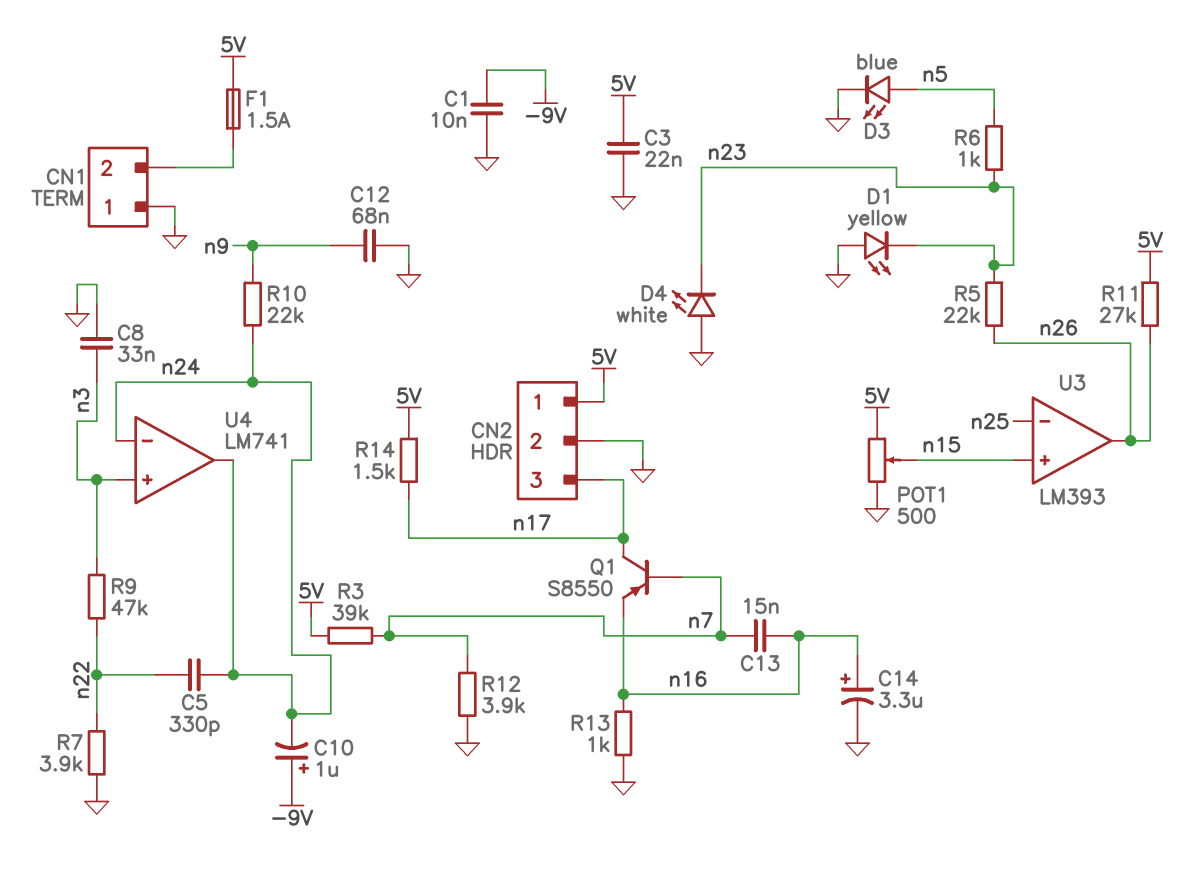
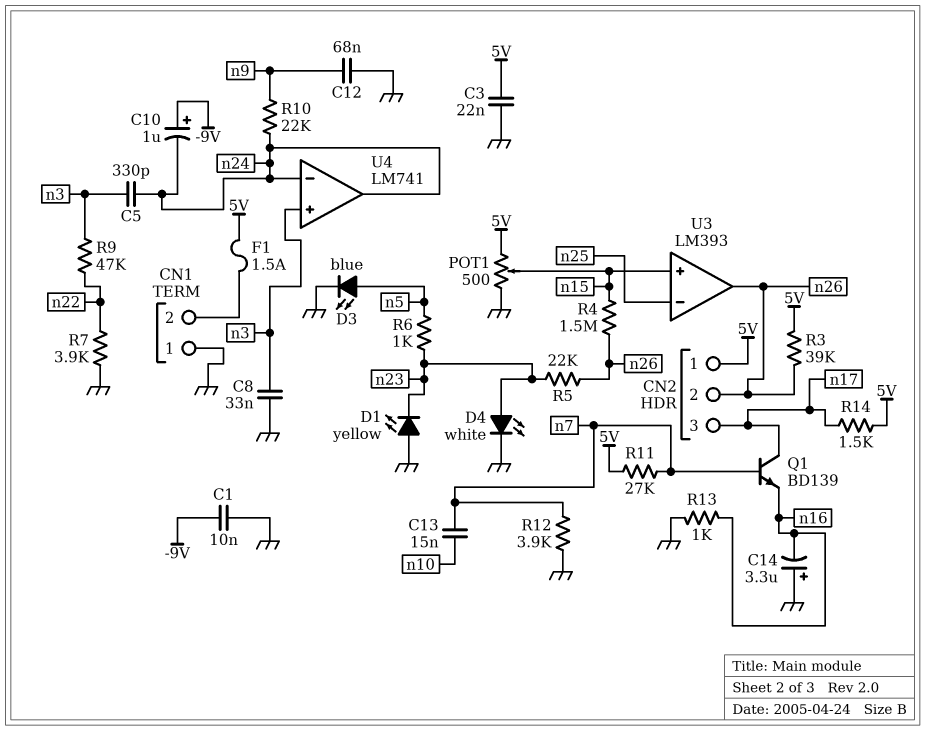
C5: 330pF (n22, n24) -> 330pF (n3, n24)
C13: 15nF (n7, n16) -> 15nF (n7, n10)
C14: 3.3uF (plus n16, minus GND) -> 3.3uF (plus GND, minus n16)
CN2 pin 2: GND -> n26
D4: LED white (A GND, K n23) -> LED white (A n23, K GND)
Q1: PNP S8550 (B n7, C n17, E n16) -> NPN BD139 (B n7, C n17, E n16)
R3: 39k (5V, n7) -> 39k (5V, n26)
R4: none -> 1.5M (n15, n26)
R11: 27k (5V, n26) -> 27k (5V, n7)

